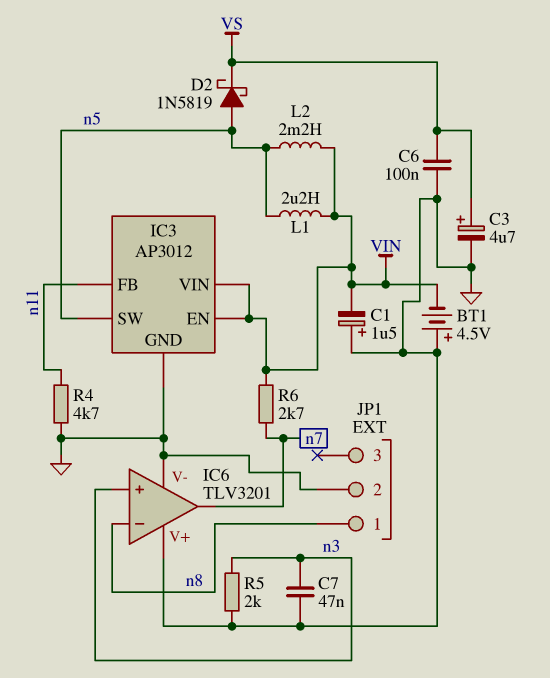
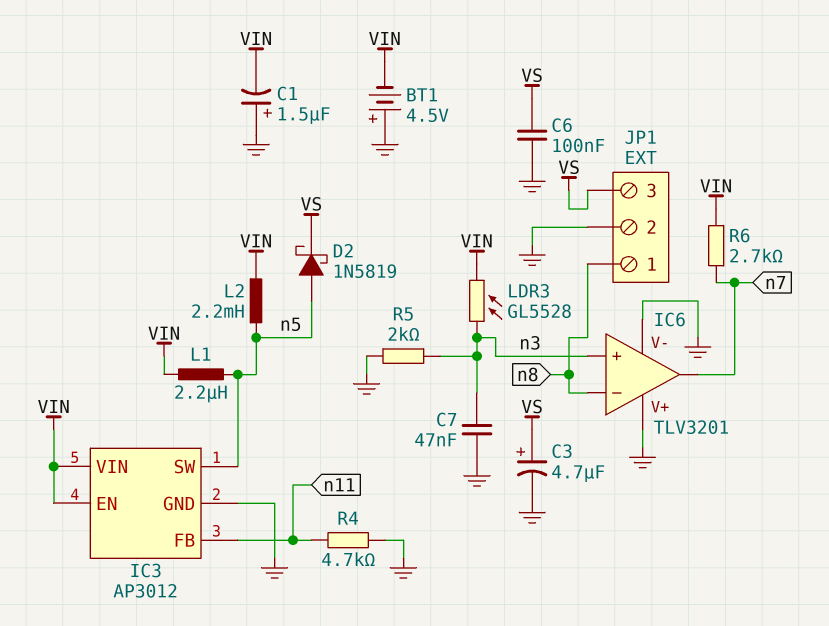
JP1 pin 3: none -> VS
LDR3: none -> GL5528 (VIN, n3)

